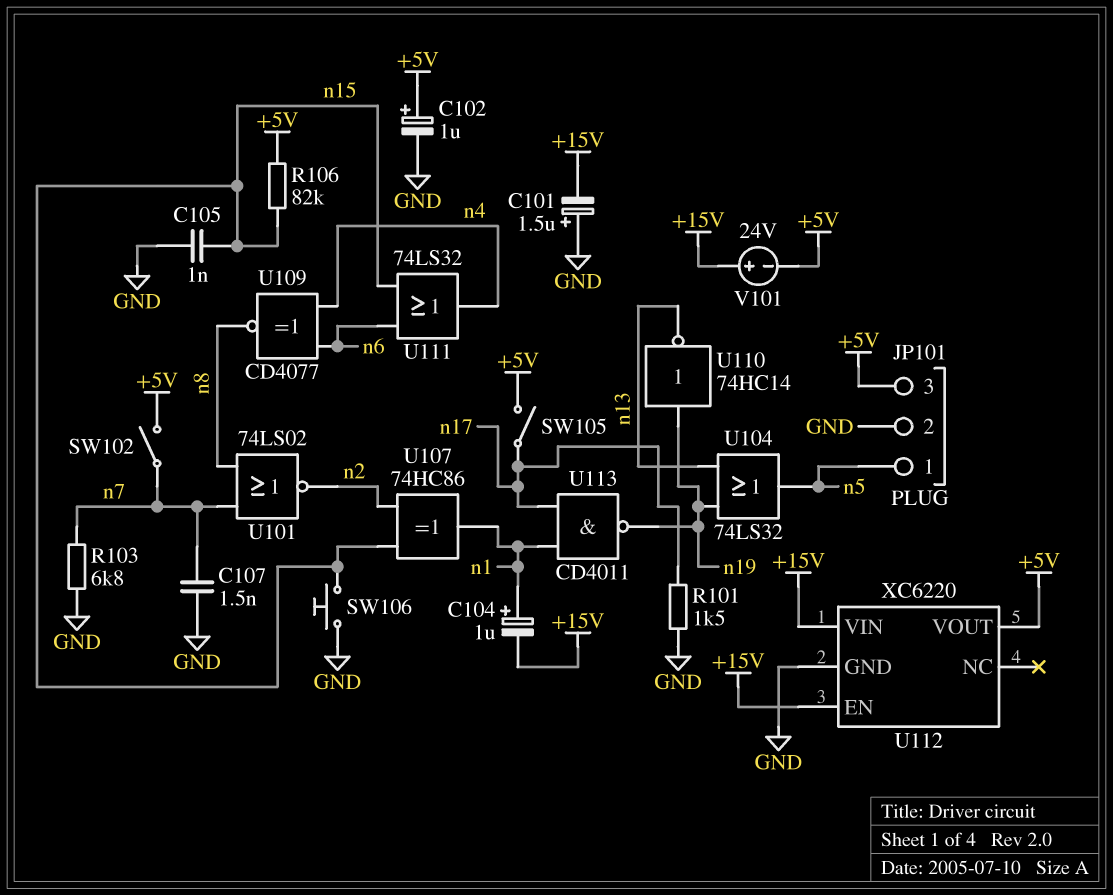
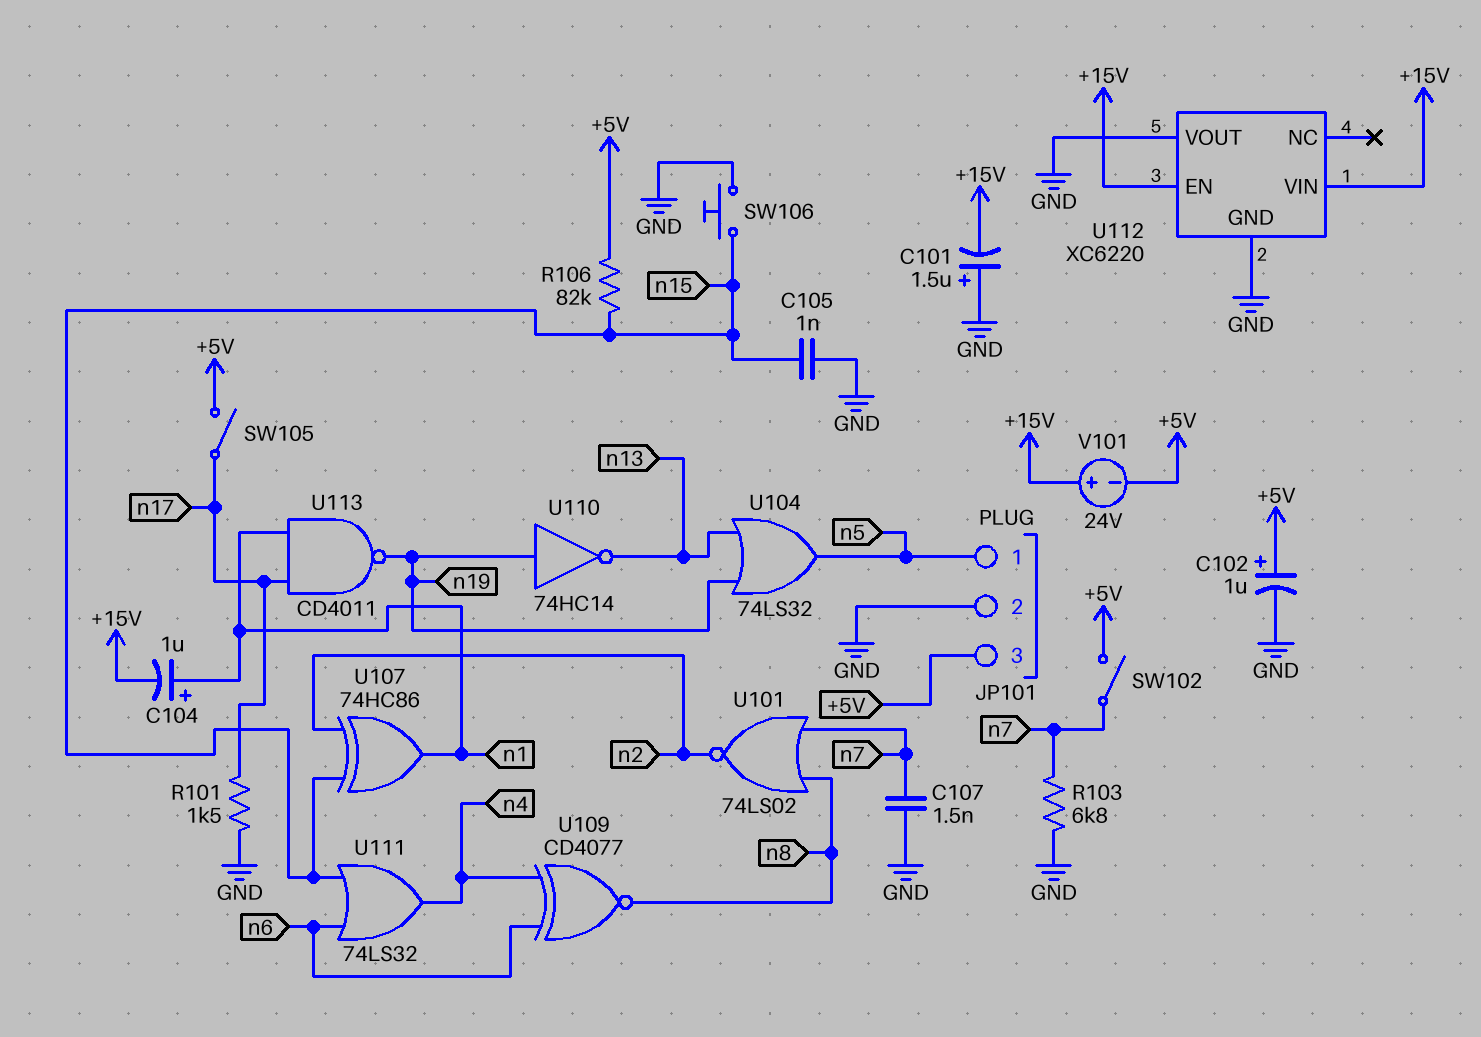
U112 pin VOUT: +5V -> GND

